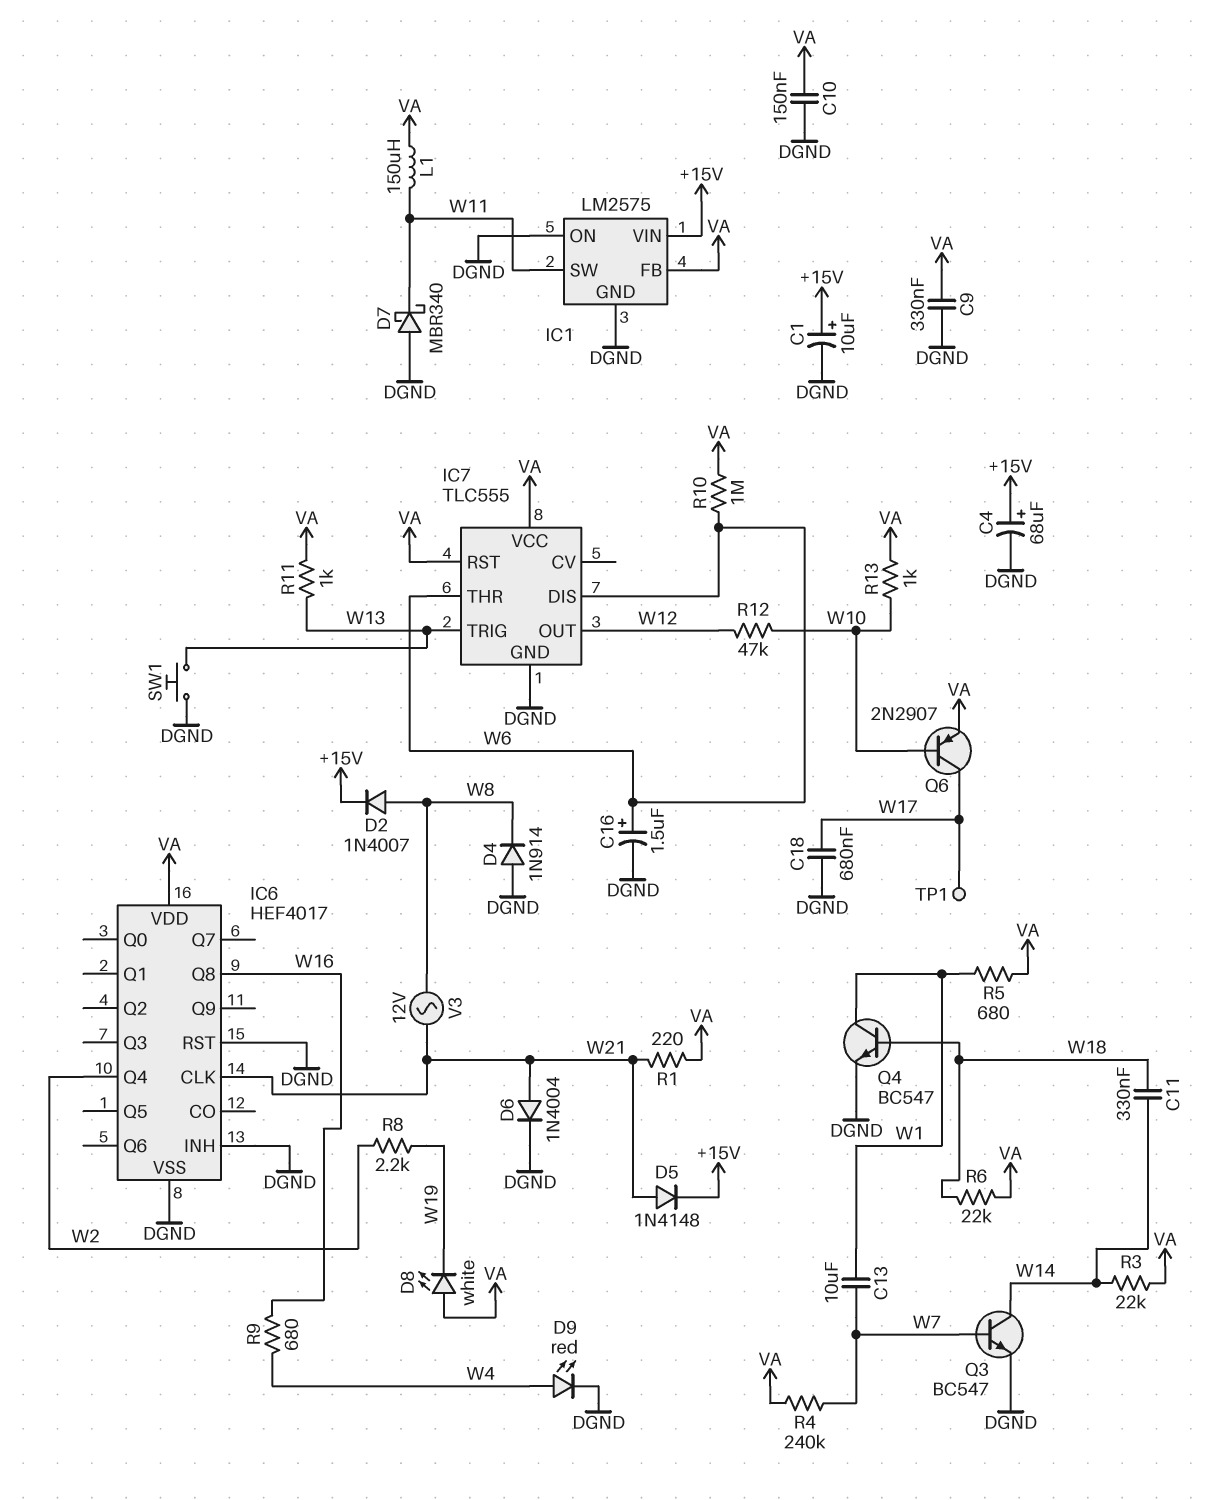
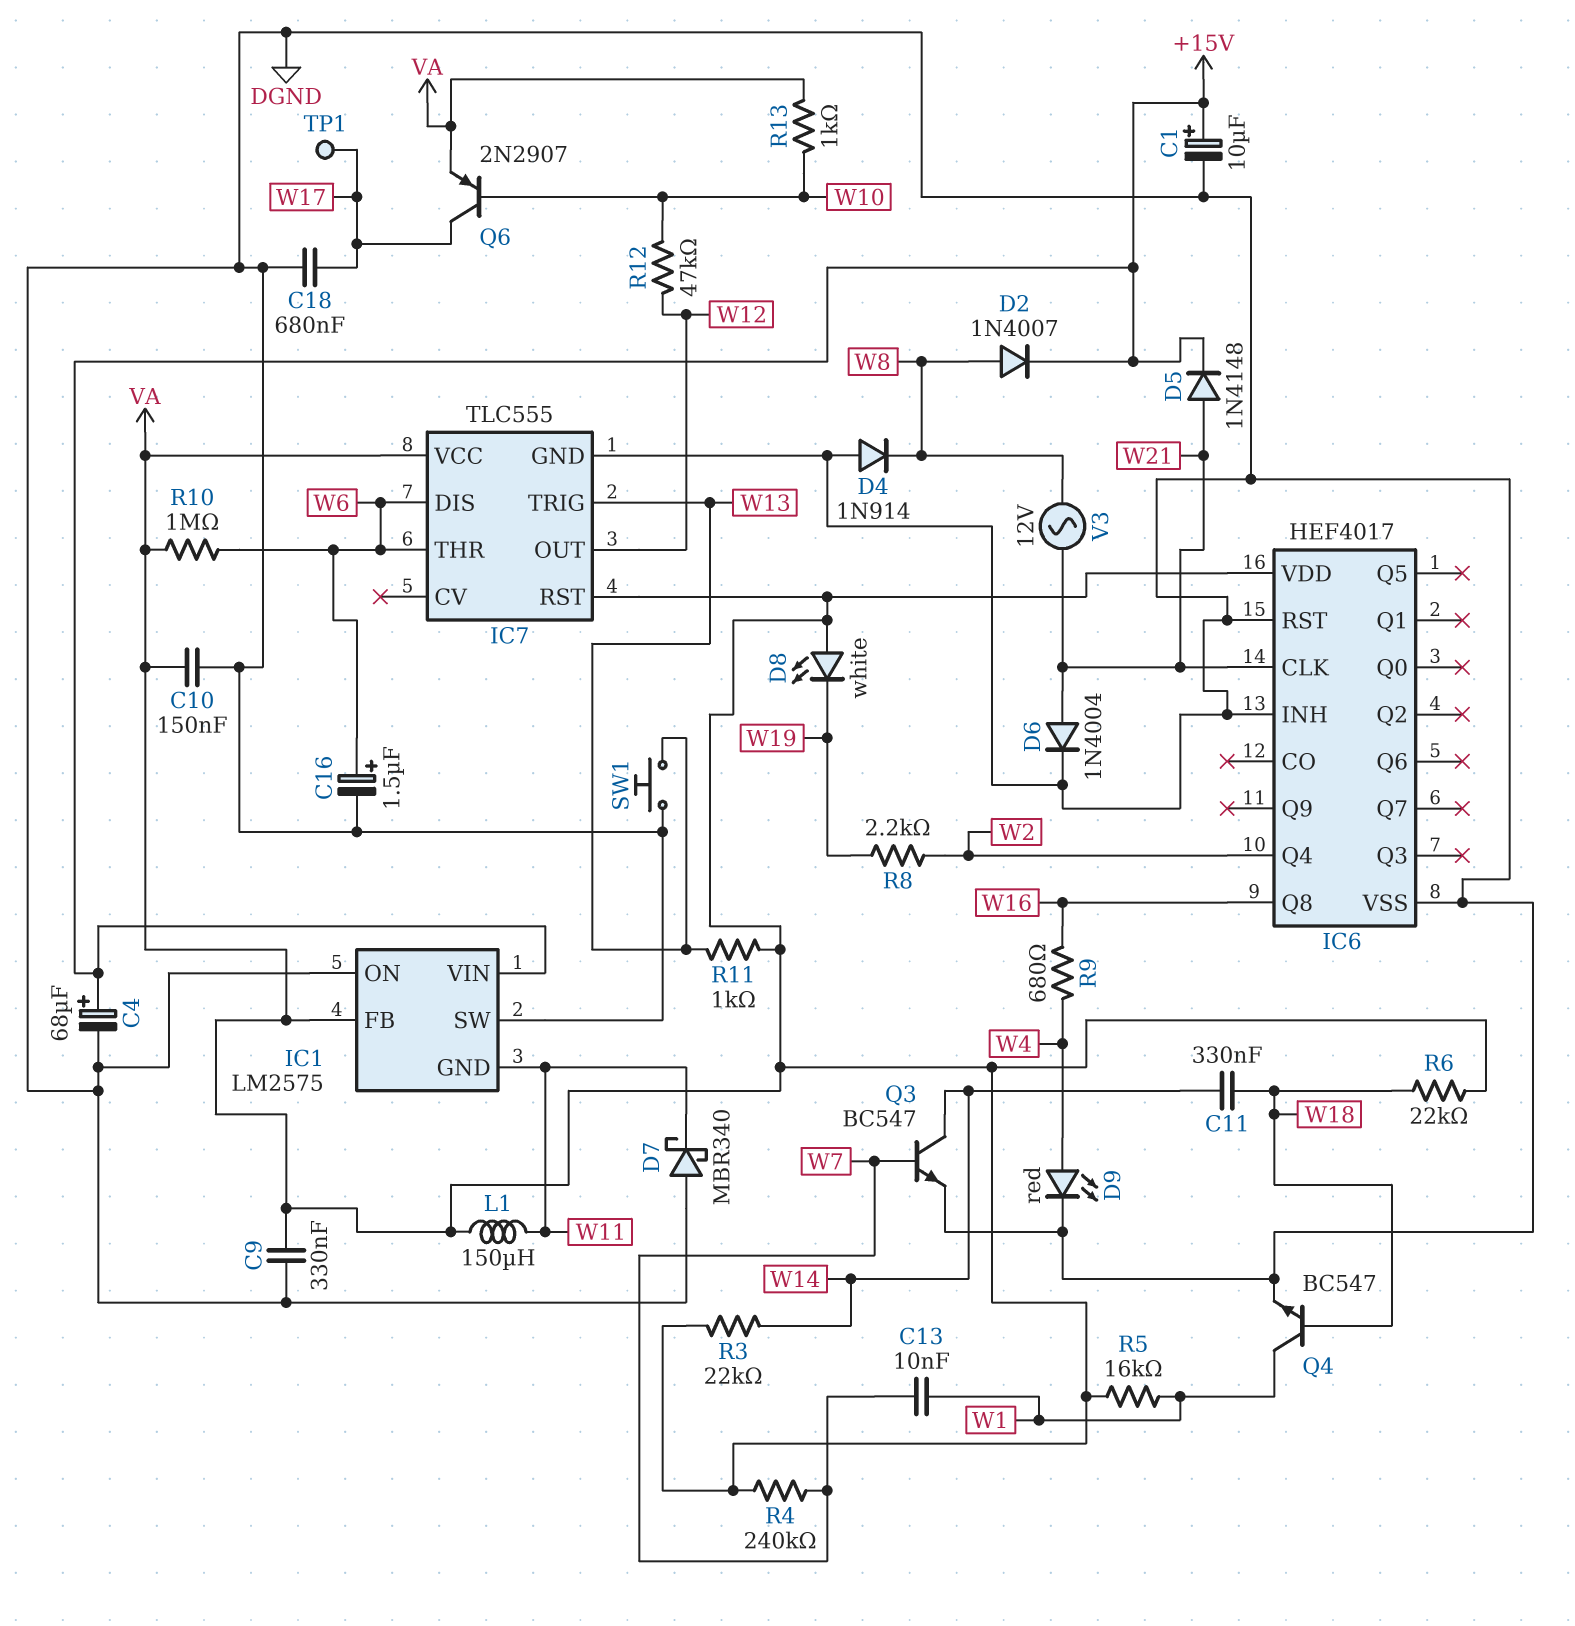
C13: 10uF (W1, W7) -> 10nF (W1, W7)
IC1 pin GND: DGND -> W11
IC1 pin SW: W11 -> DGND
R1: 220 (VA, W21) -> none
R5: 680 (VA, W1) -> 16k (VA, W1)

